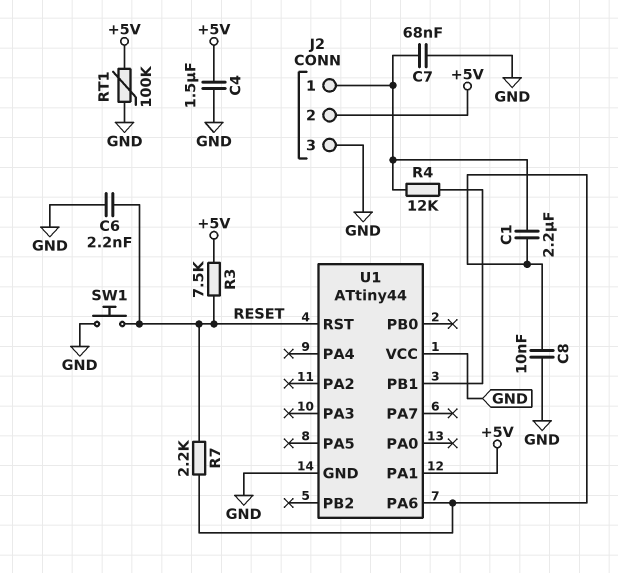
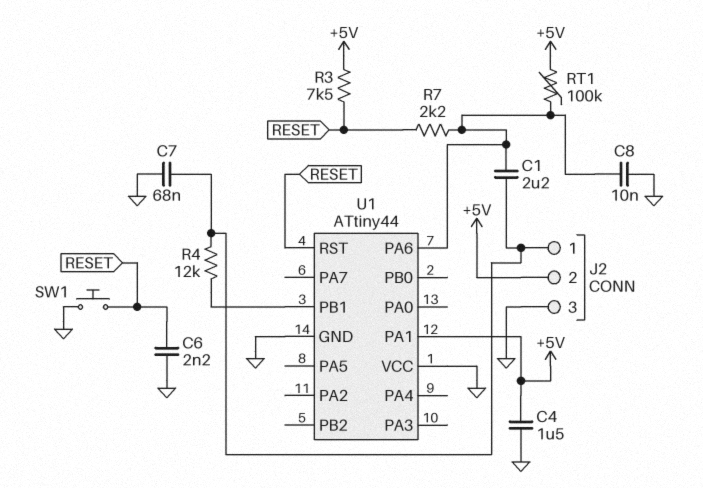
RT1: 100k (+5V, GND) -> 100k (+5V, U1/PA6)

